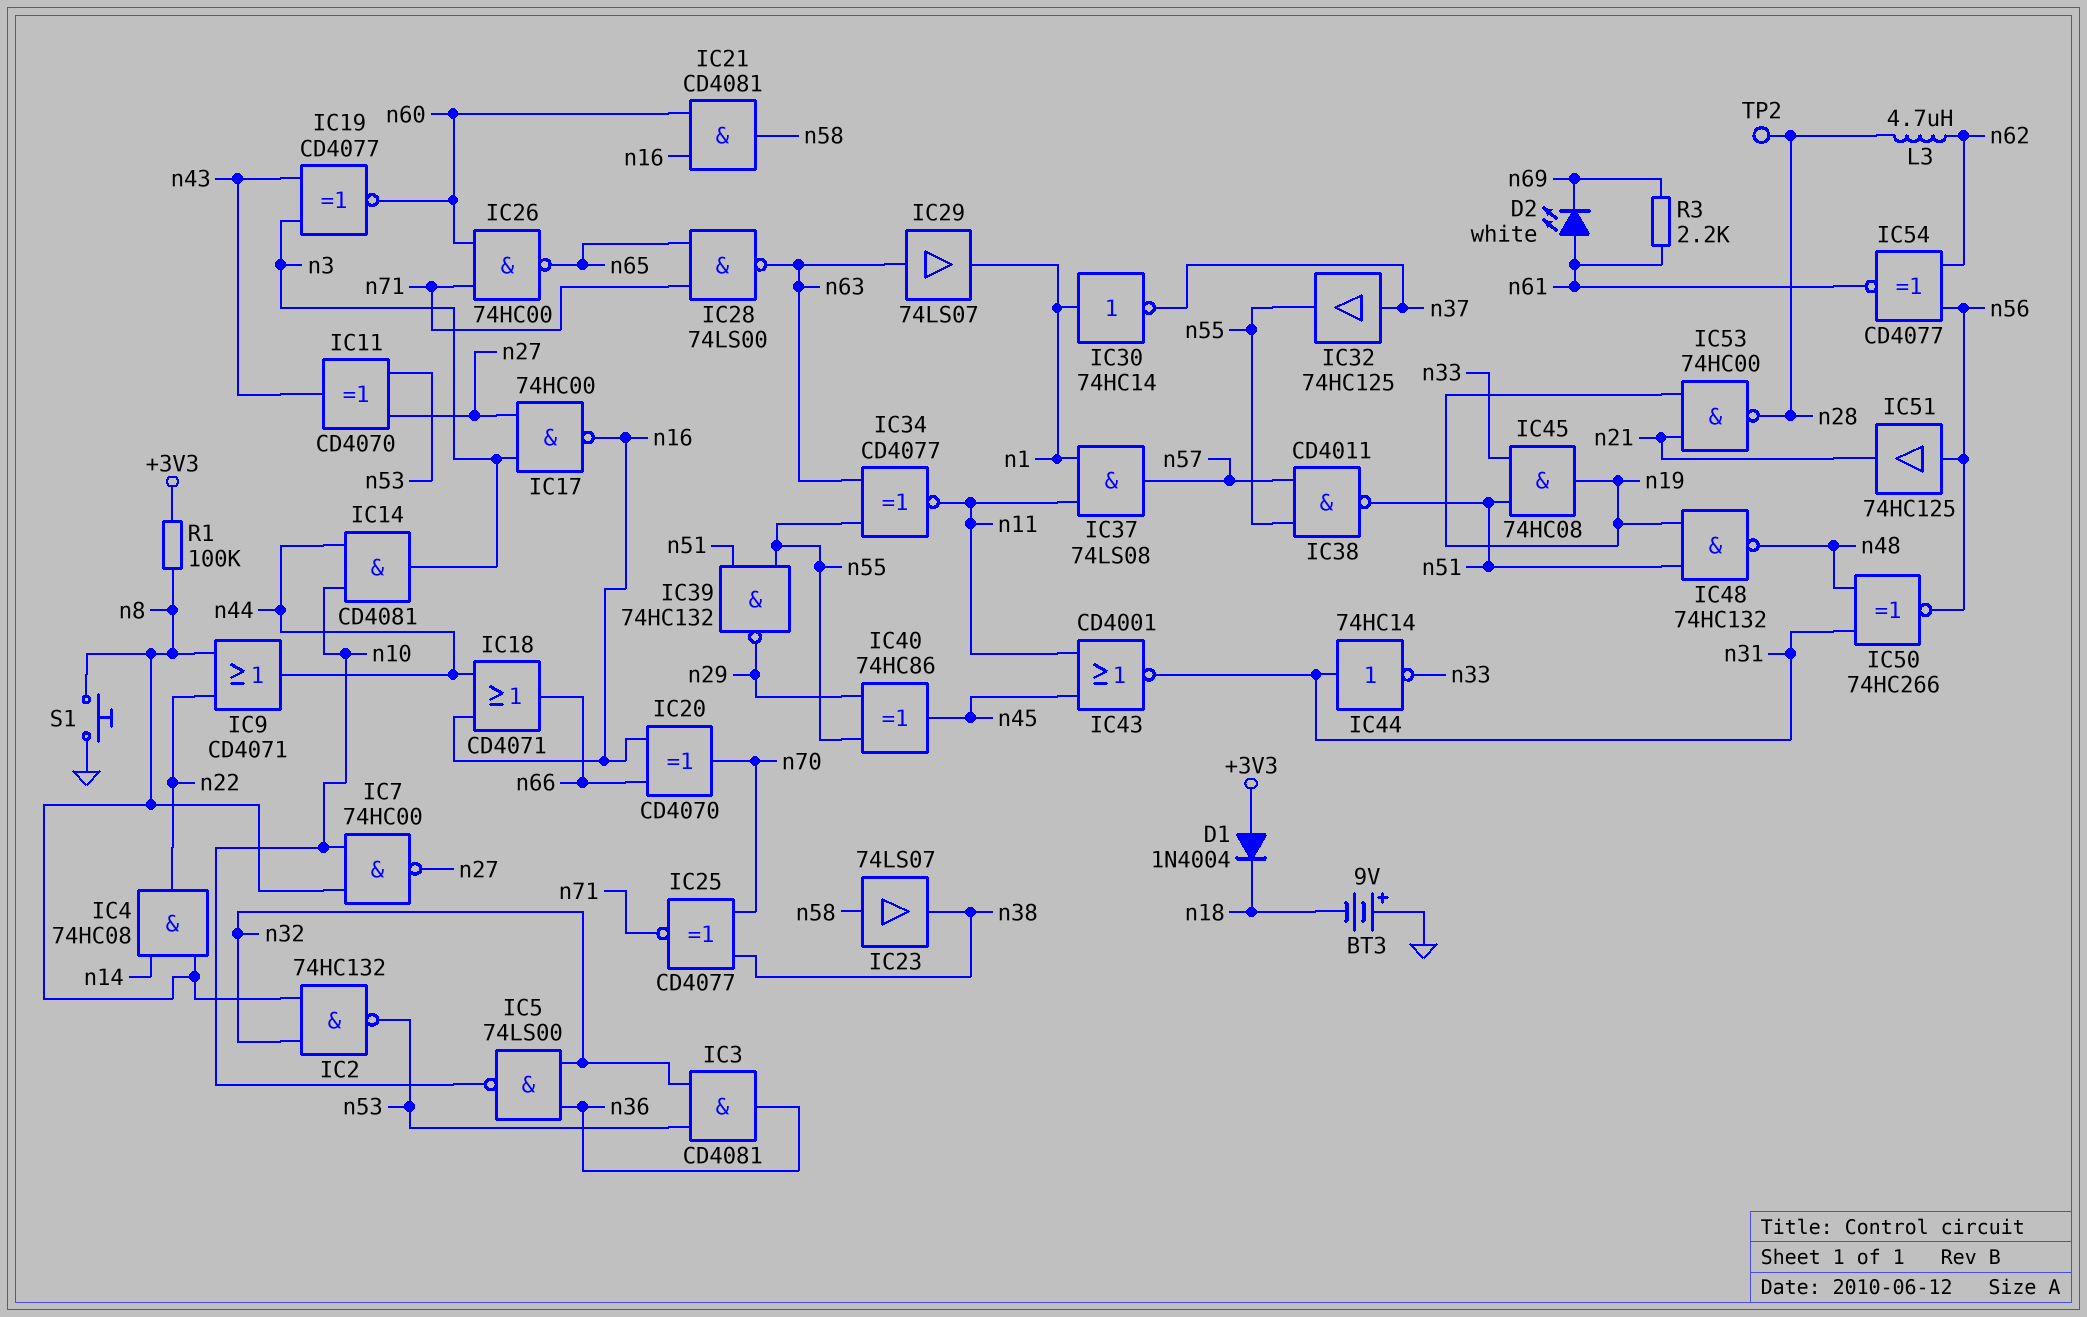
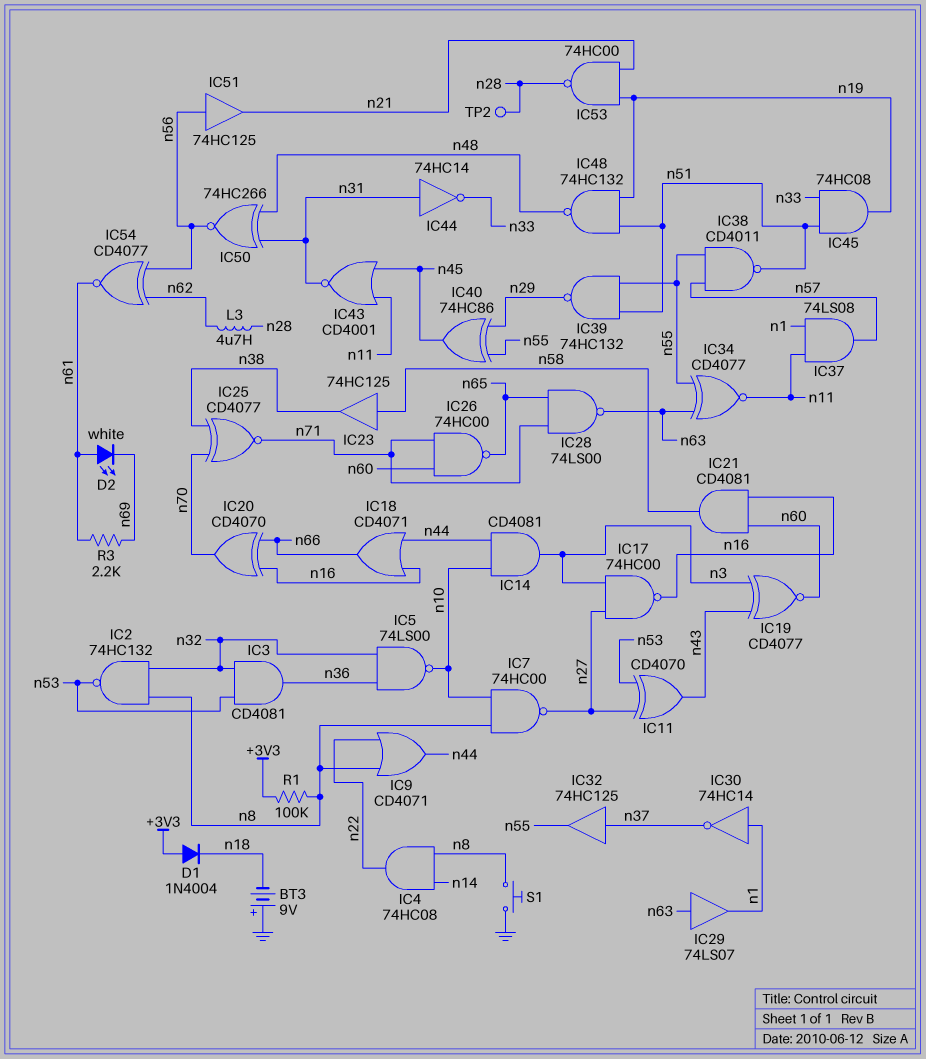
IC23: buffer 74LS07 (in n58, out n38) -> buffer 74HC125 (in n58, out n38)

